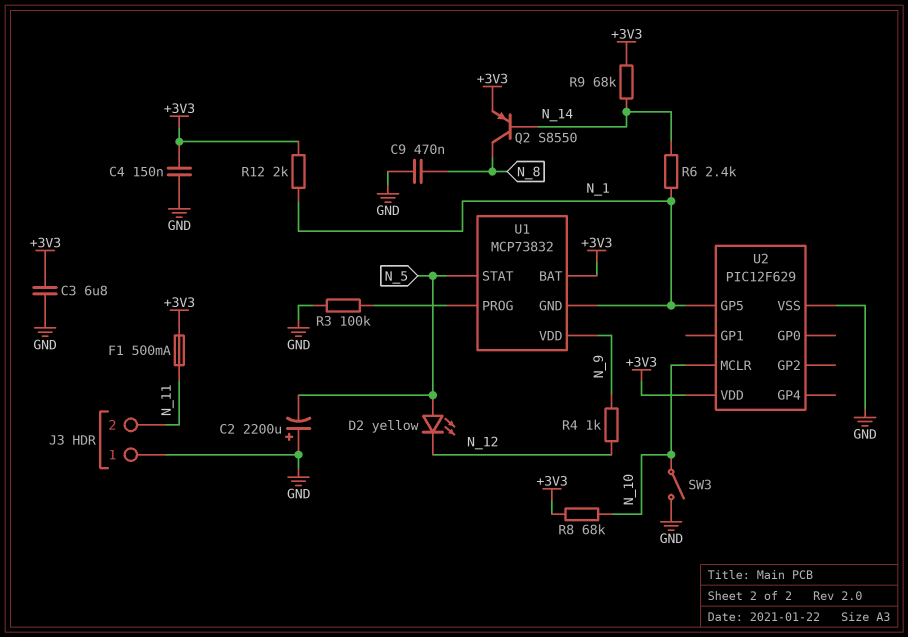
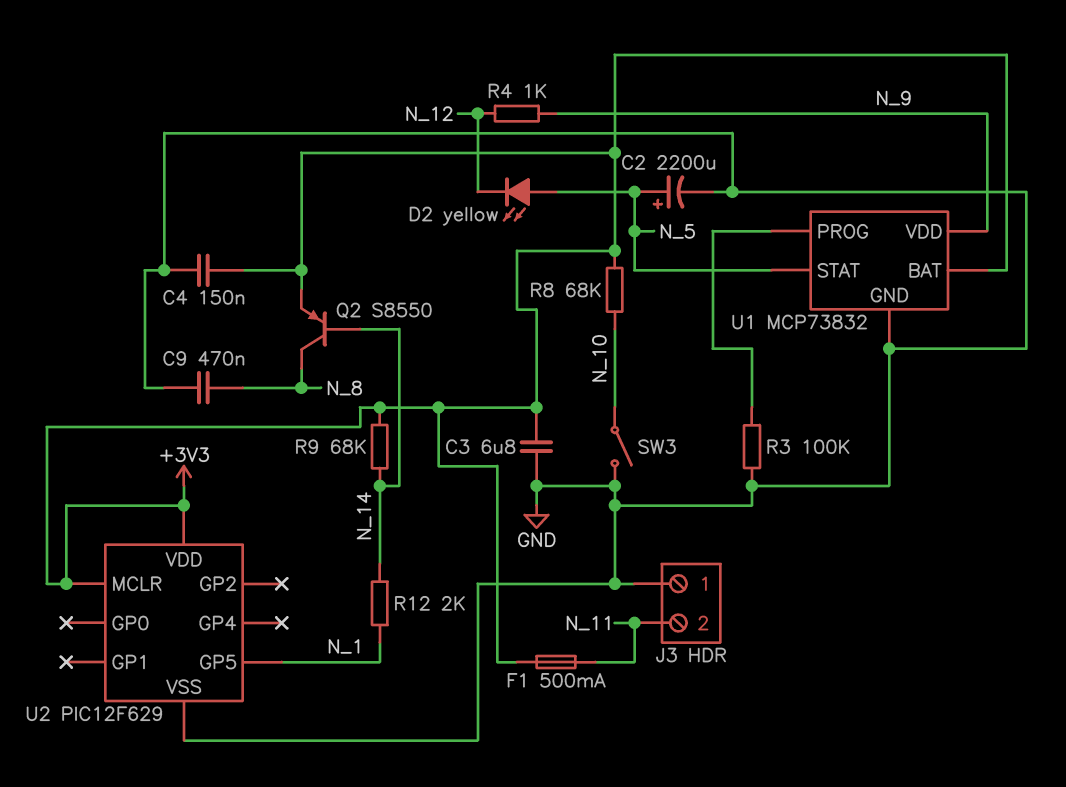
C2: 2200uF (plus GND, minus N_5) -> 2200uF (plus N_5, minus GND)
R6: 2.4k (N_1, N_14) -> none
R12: 2k (+3V3, N_1) -> 2k (N_1, N_14)
U1 pin GND: N_1 -> GND
U2 pin MCLR: N_10 -> +3V3

